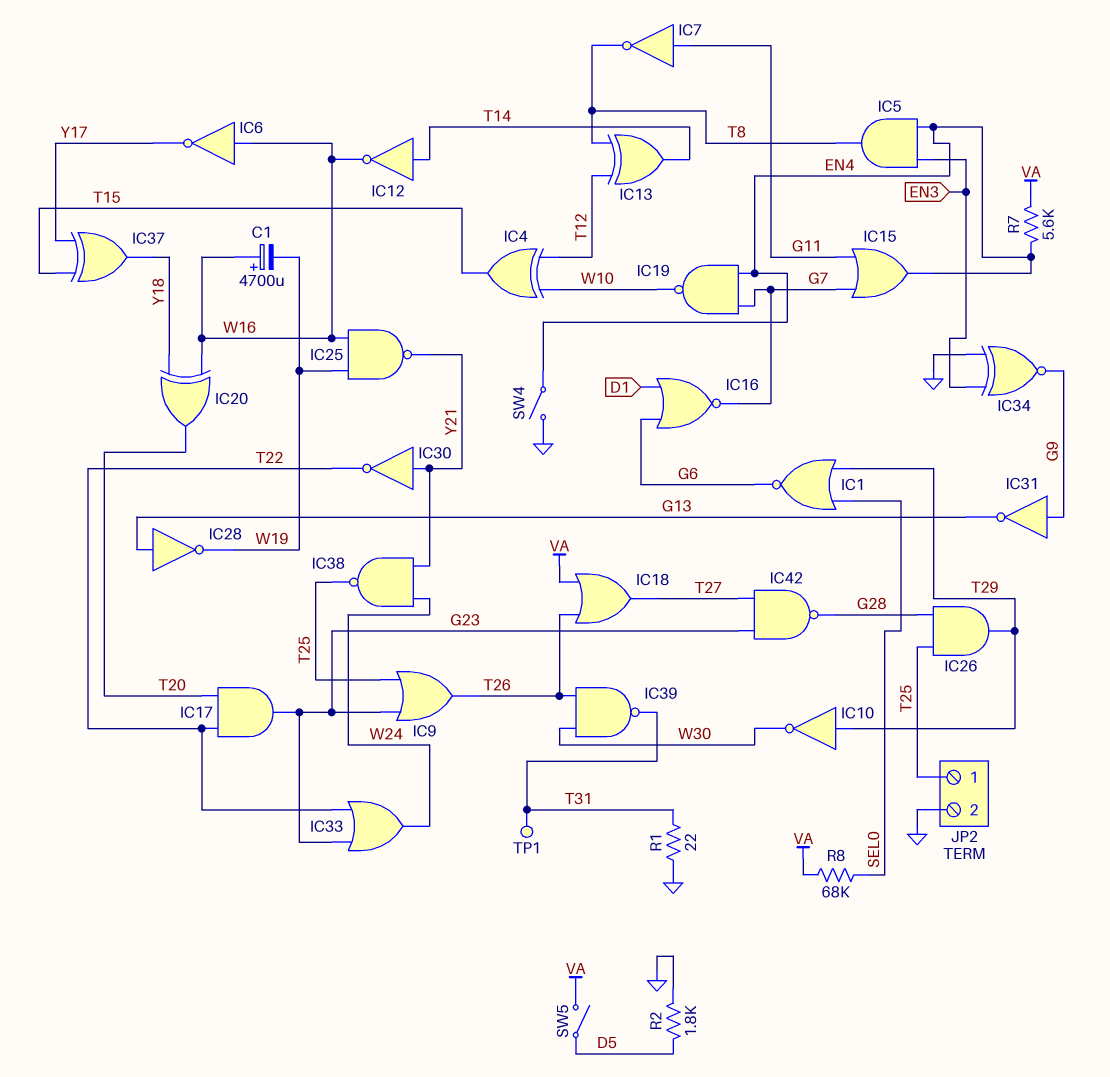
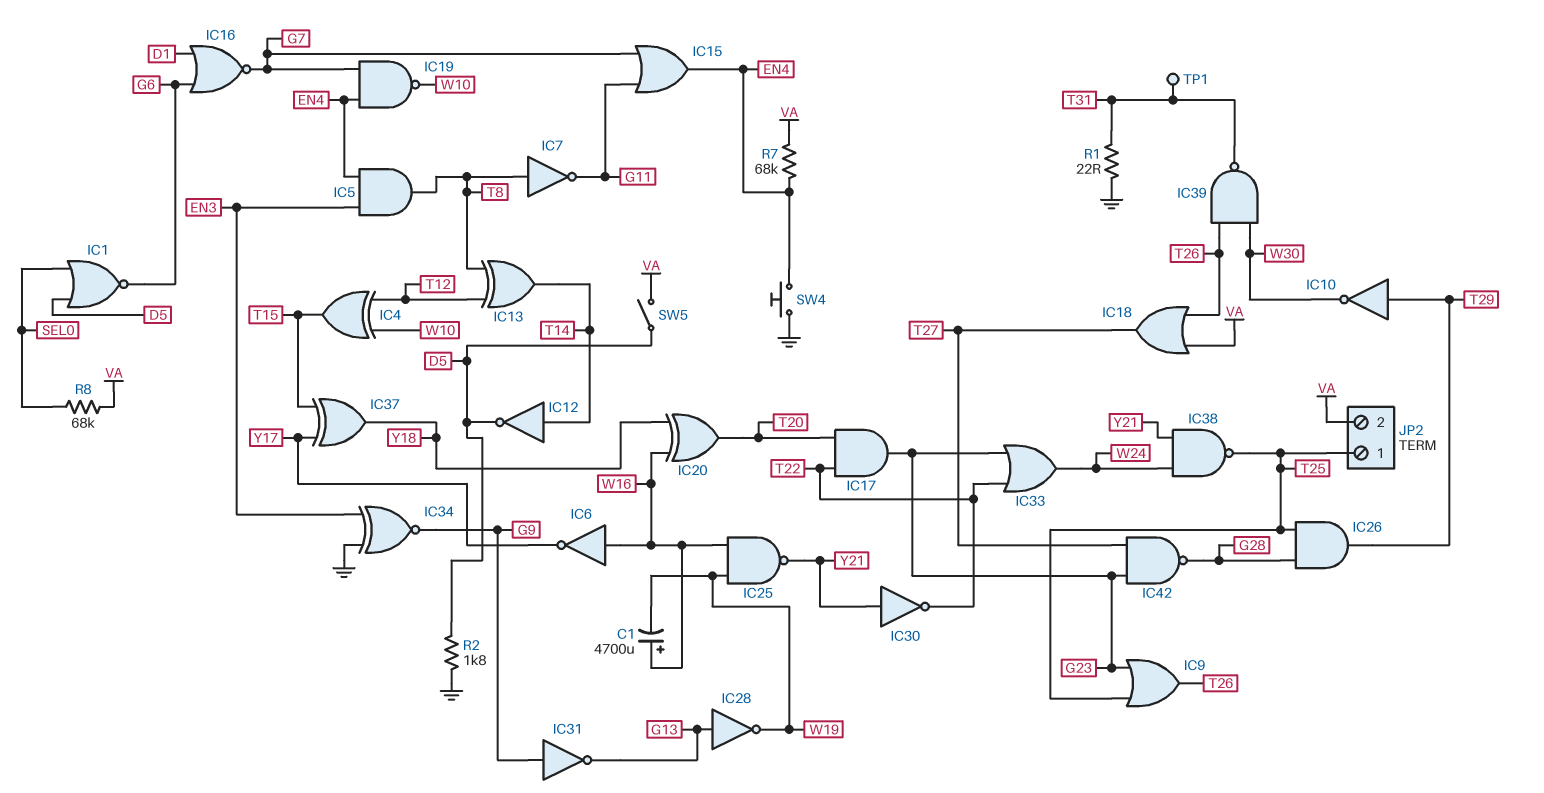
IC1: NOR (in SEL0, in T29, out G6) -> NOR (in D5, in SEL0, out G6)
IC7: NOT (in G11, out T8) -> NOT (in T8, out G11)
IC12: NOT (in T14, out W16) -> NOT (in T14, out D5)
JP2 pin 2: GND -> VA
R7: 5.6k (EN4, VA) -> 68k (EN4, VA)
SW4: switch (EN4, GND) -> button (EN4, GND)

